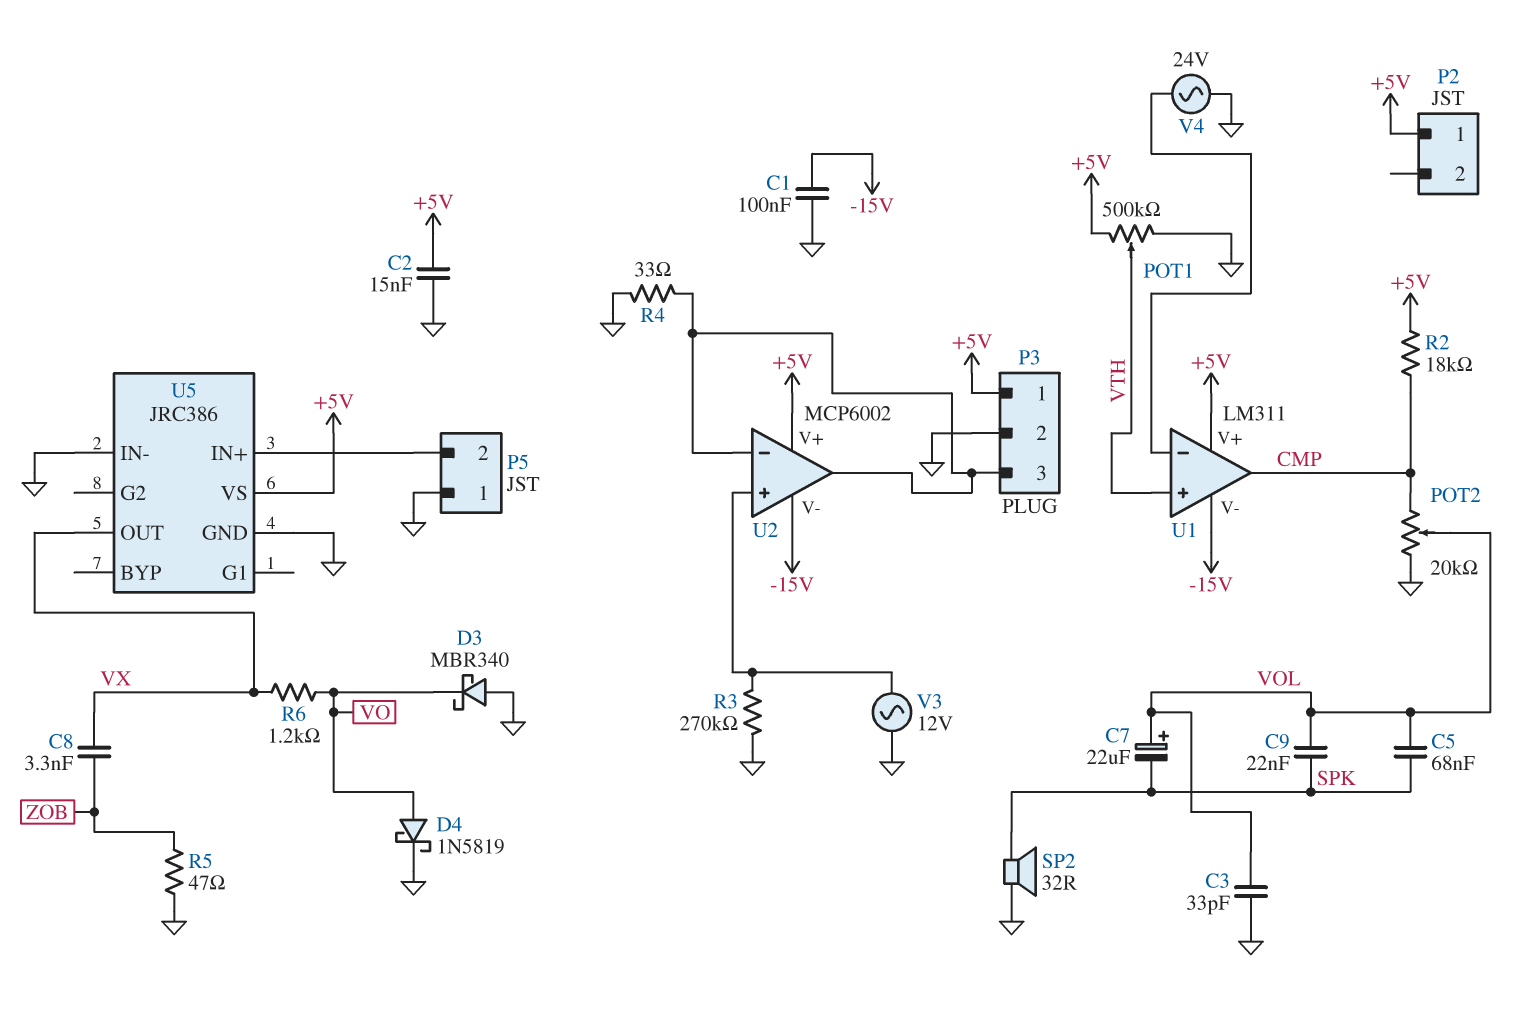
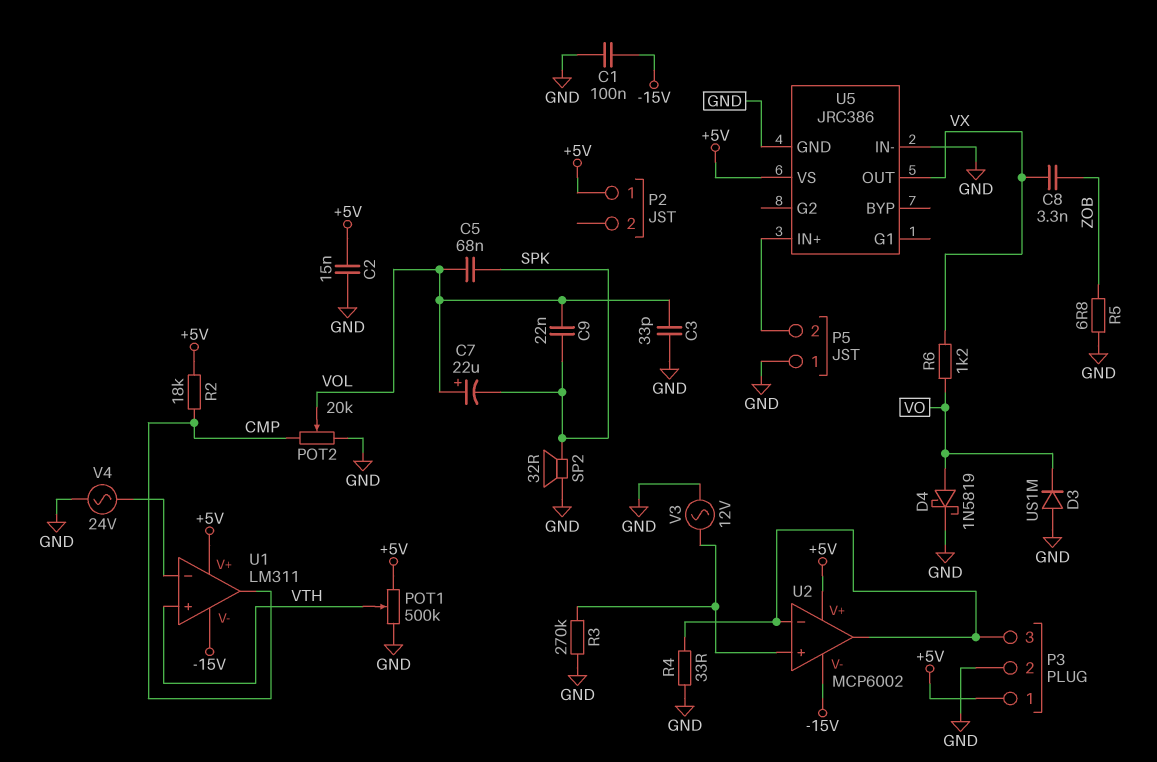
D3: schottky MBR340 (A GND, K VO) -> diode US1M (A GND, K VO)
R5: 47 (GND, ZOB) -> 6.8 (GND, ZOB)

